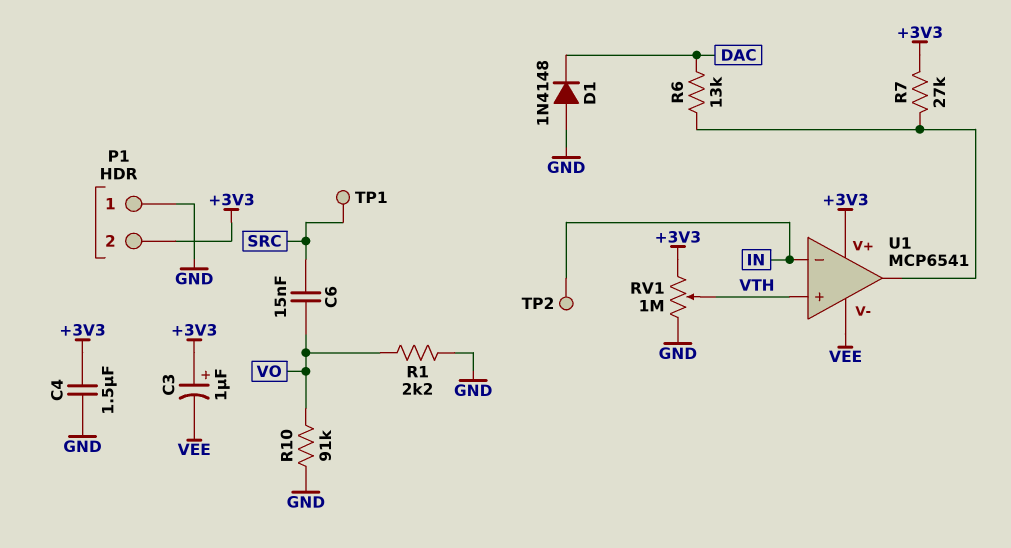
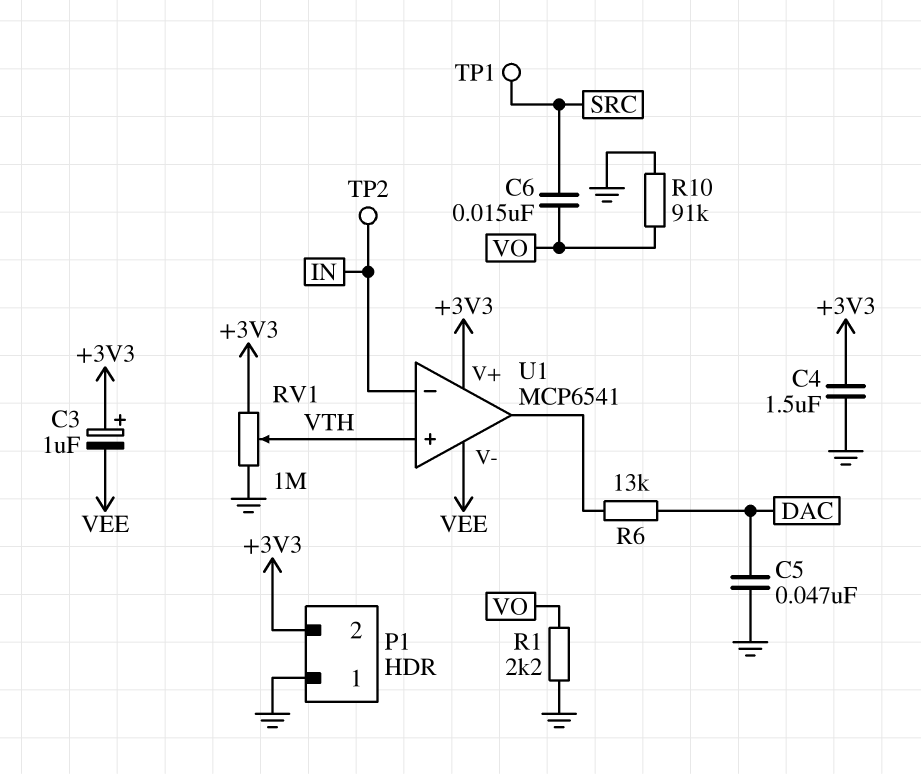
C5: none -> 47nF (DAC, GND)
D1: diode 1N4148 (A GND, K DAC) -> none
R7: 27k (+3V3, U1/out) -> none

